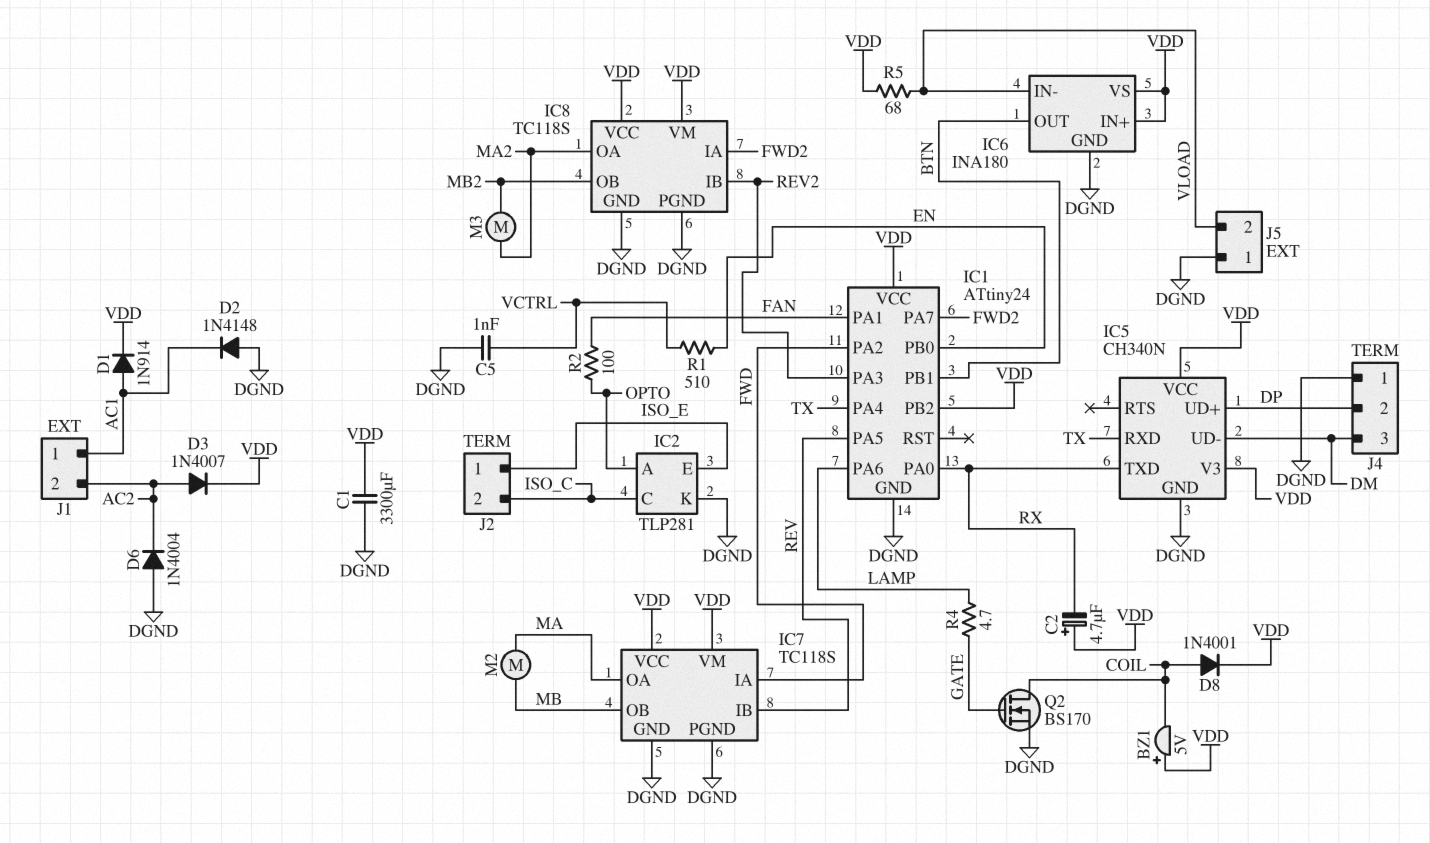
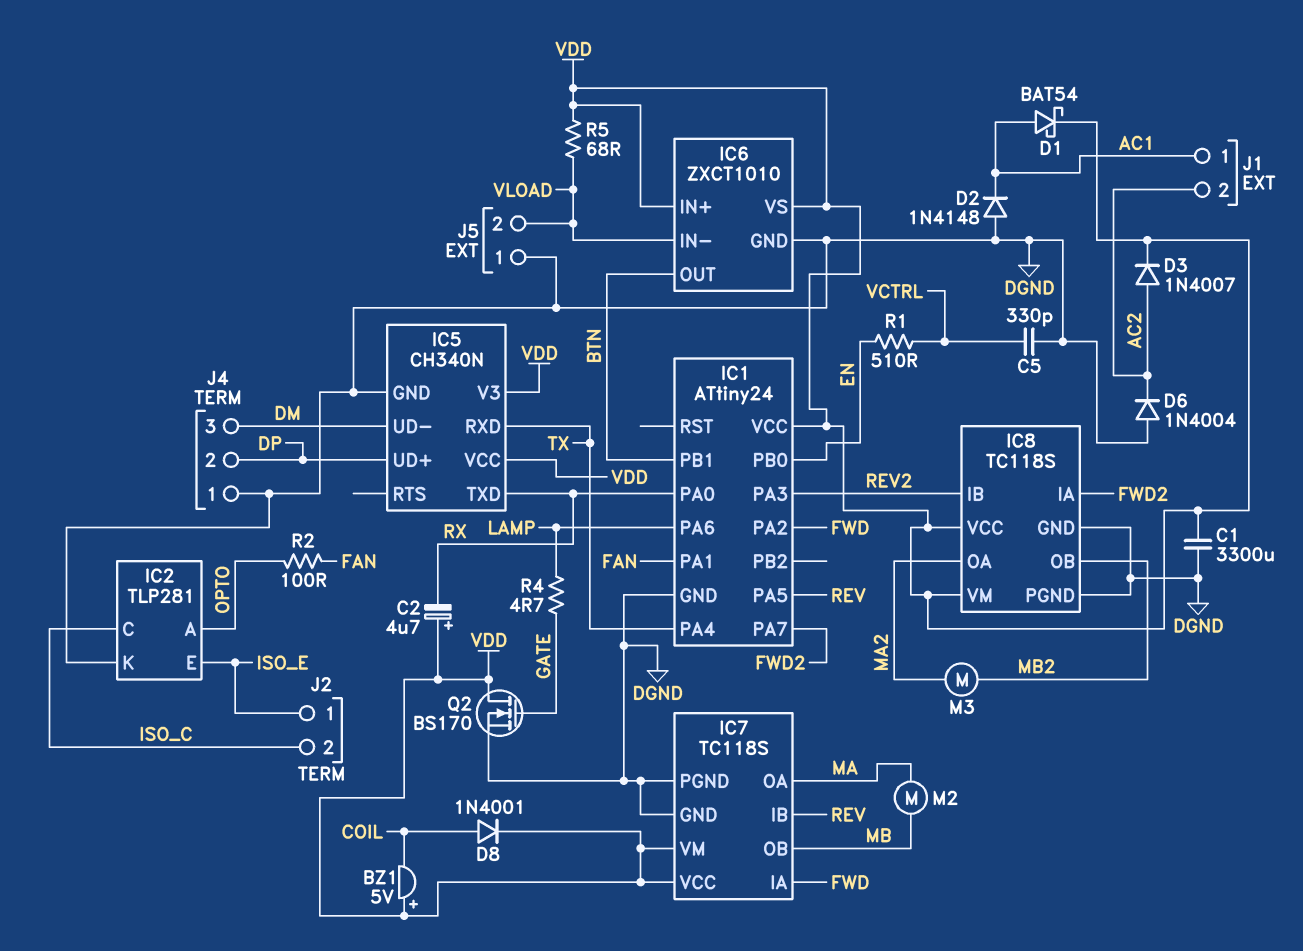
C5: 1nF (DGND, VCTRL) -> 330pF (DGND, VCTRL)
D1: diode 1N914 (A AC1, K VDD) -> schottky BAT54 (A AC1, K VDD)
IC1 pin PB2: VDD -> none
IC6: INA180 -> ZXCT1010
Q2: NMOS BS170 (G GATE, D COIL, S DGND) -> NMOS BS170 (G GATE, D VDD, S DGND)

